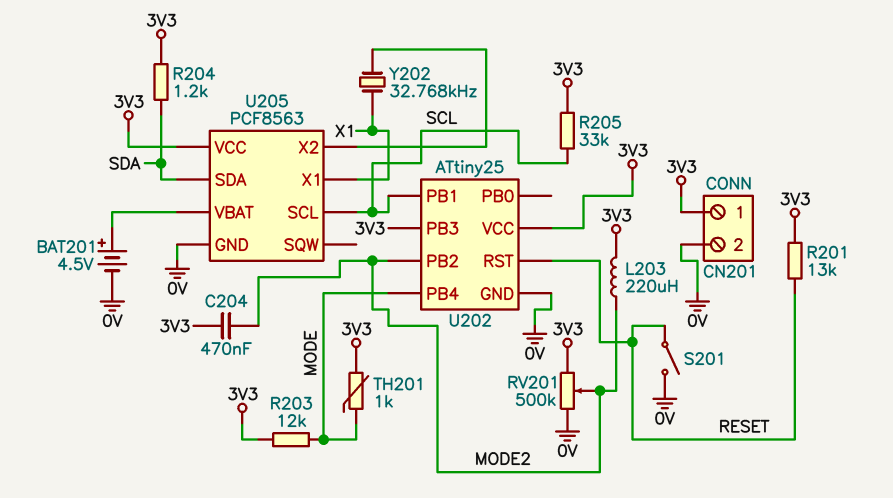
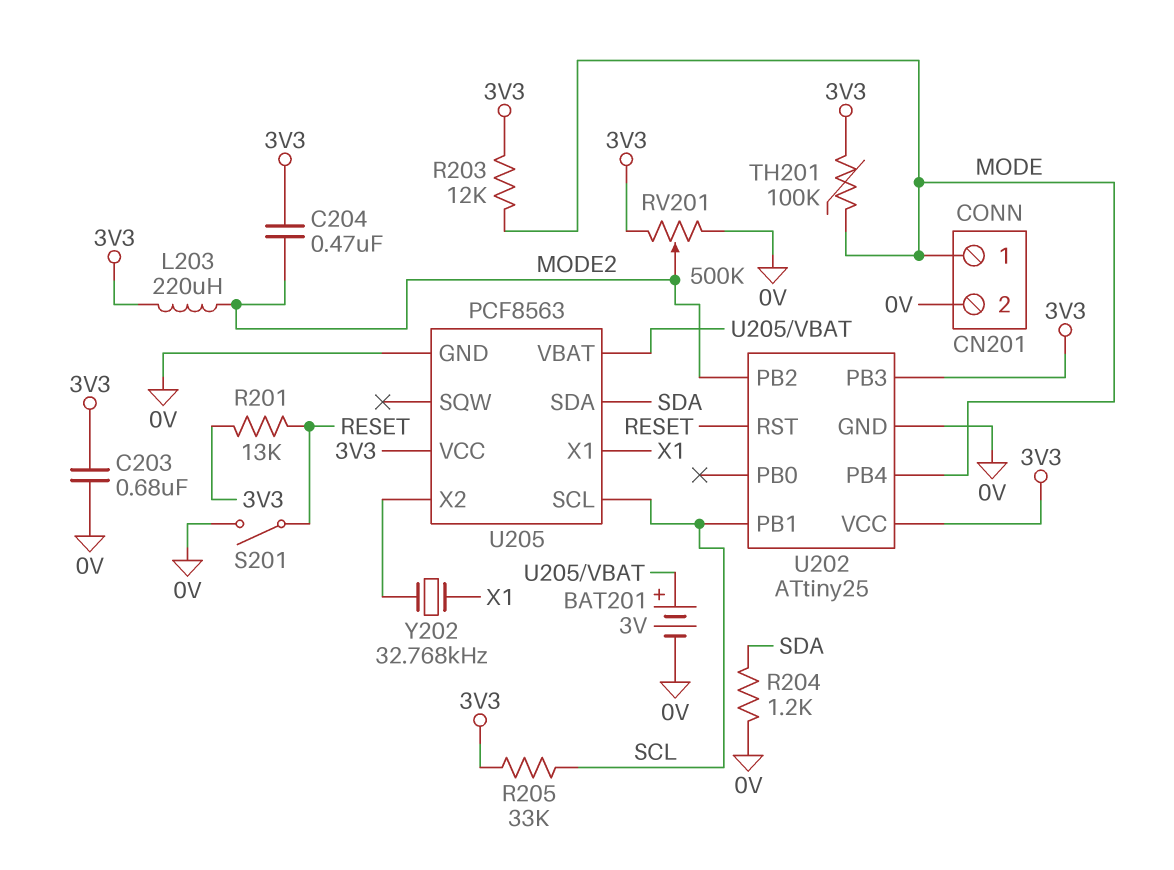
BAT201: 4.5V (plus U205/VBAT, minus 0V) -> 3V (plus U205/VBAT, minus 0V)
C203: none -> 680nF (0V, 3V3)
CN201 pin 1: 3V3 -> MODE
R204: 1.2k (3V3, SDA) -> 1.2k (0V, SDA)
TH201: 1k (3V3, MODE) -> 100k (3V3, MODE)

